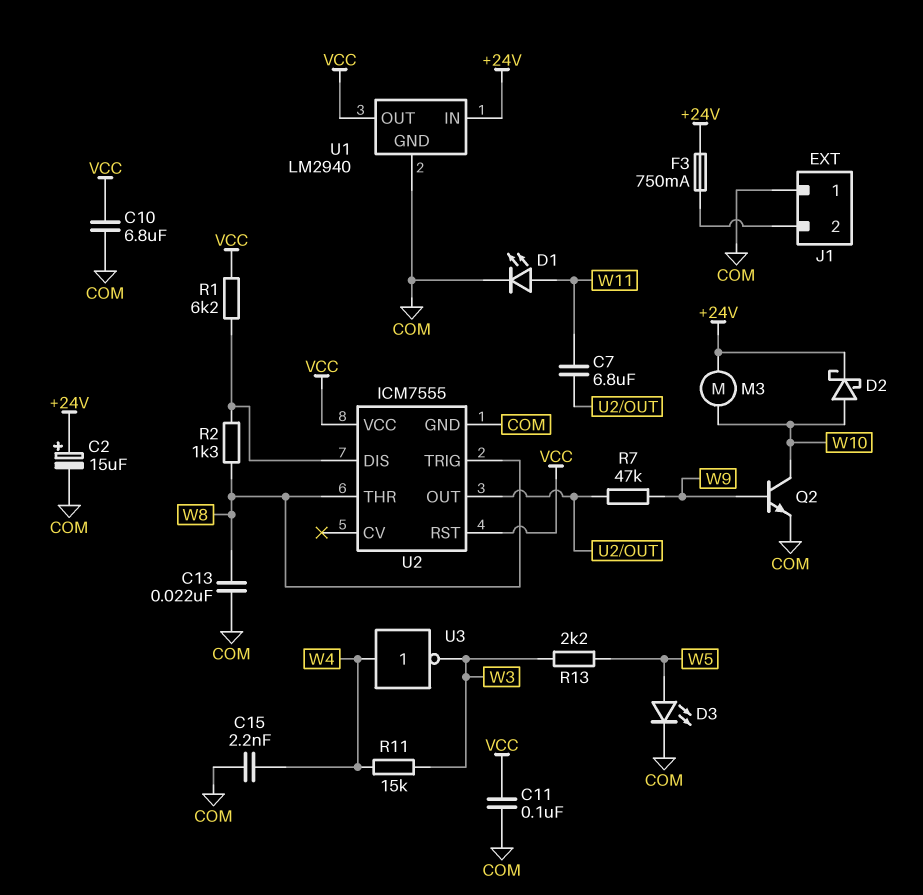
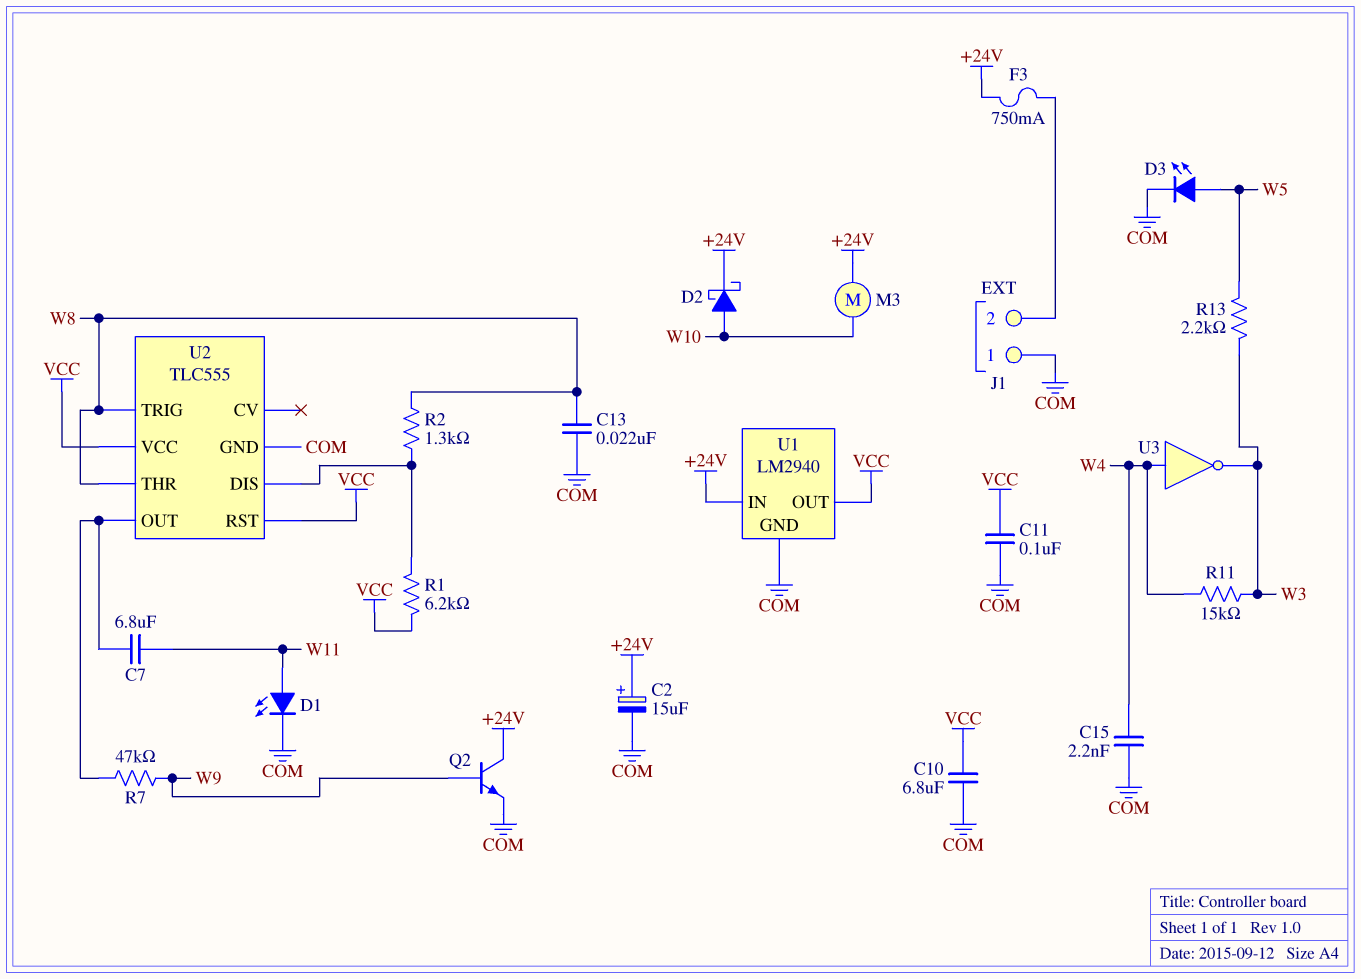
Q2: NPN (B W9, C W10, E COM) -> NPN (B W9, C +24V, E COM)
U2: ICM7555 -> TLC555

